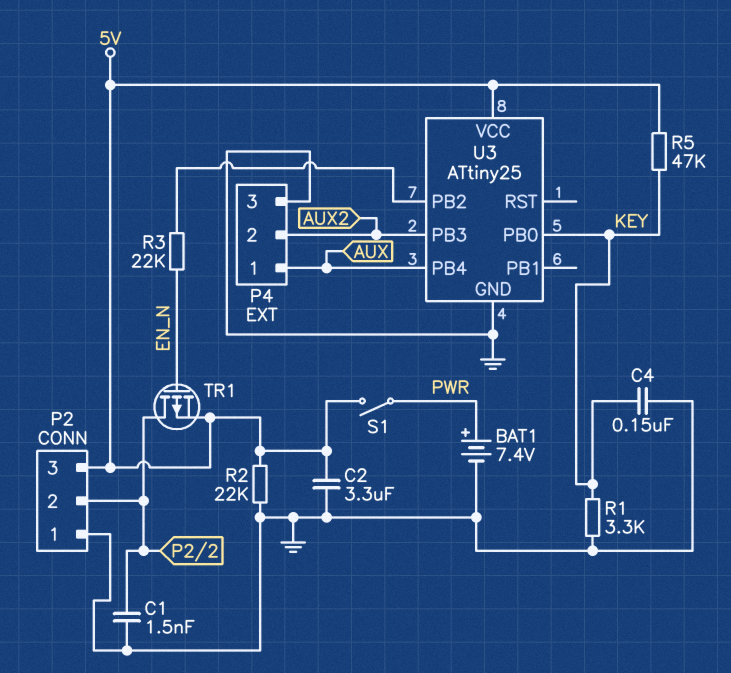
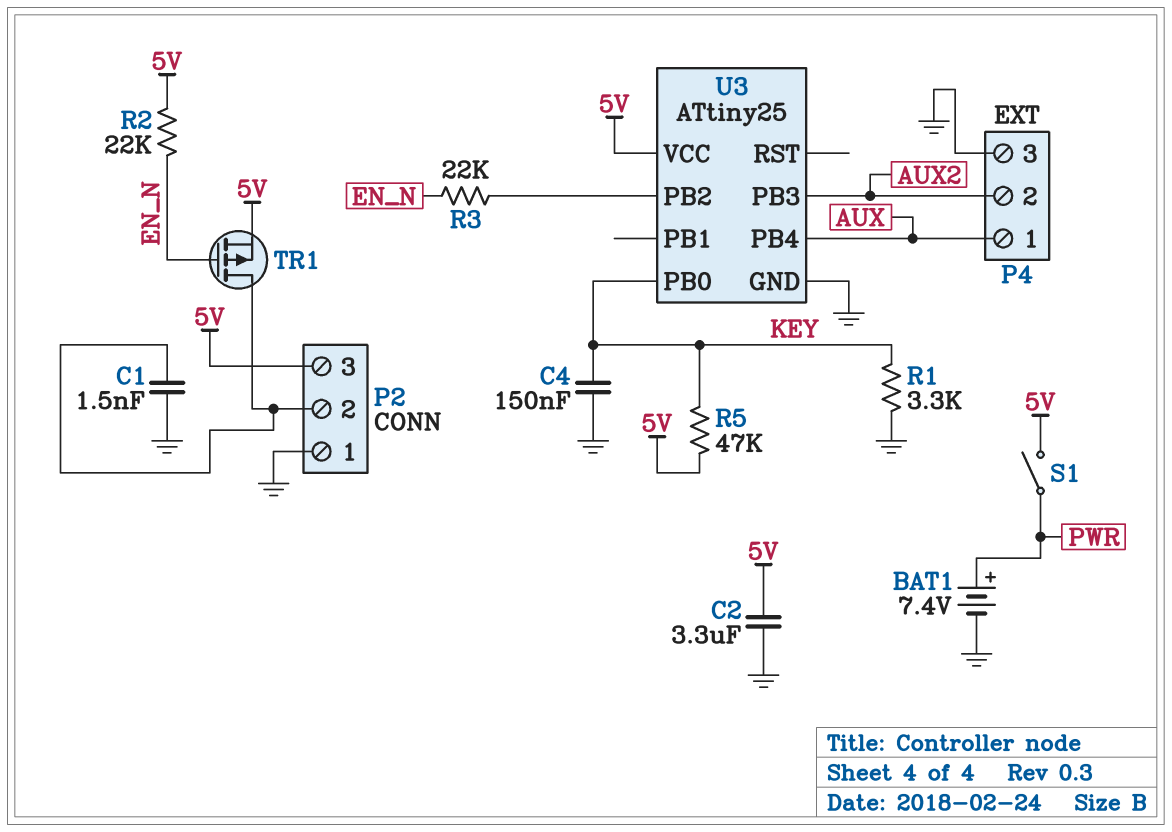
R2: 22k (5V, GND) -> 22k (5V, EN_N)

